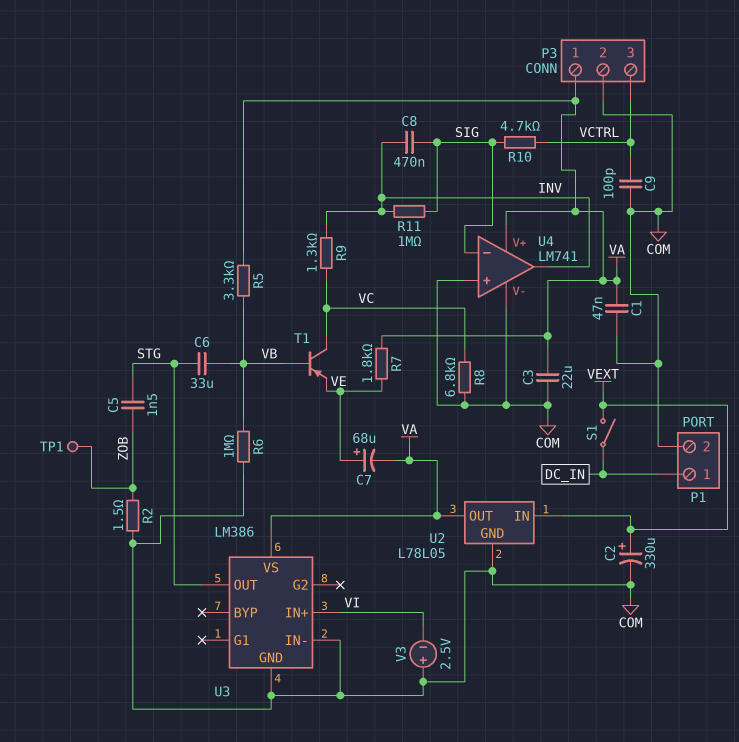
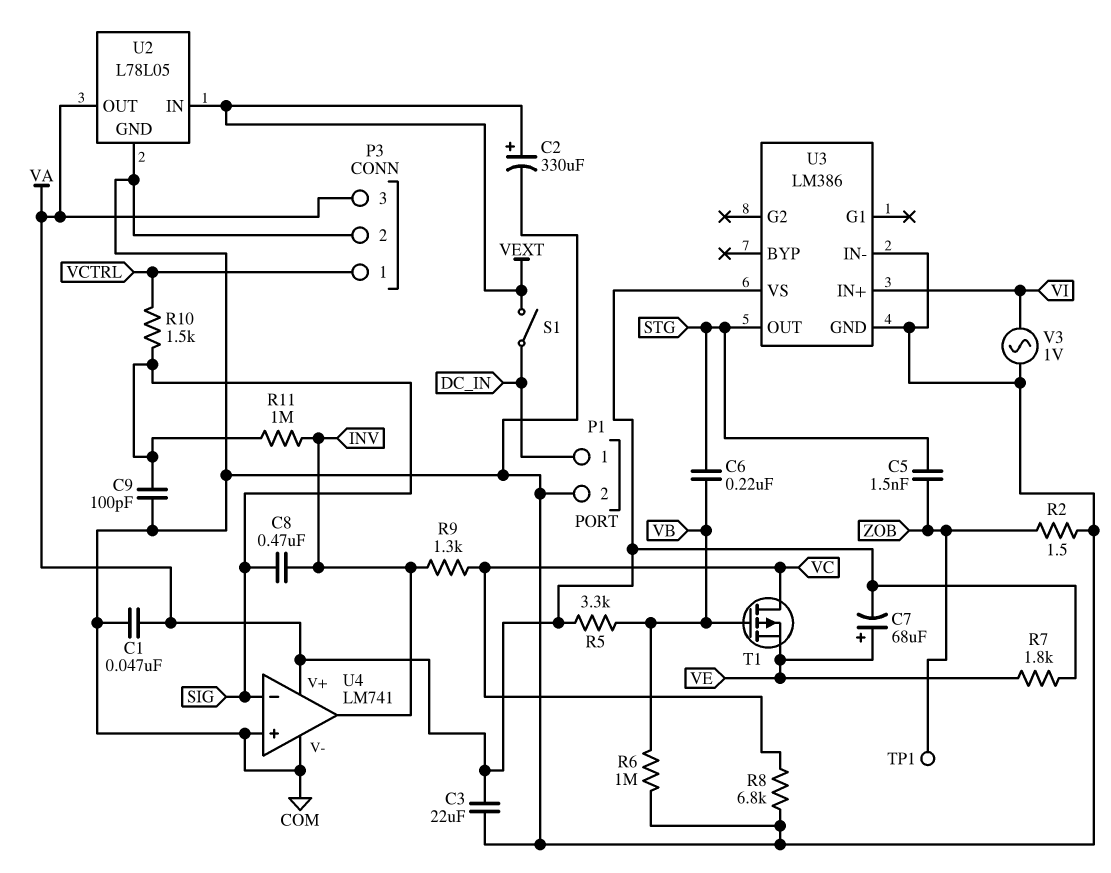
C6: 33uF (STG, VB) -> 220nF (STG, VB)
C9: 100pF (COM, VCTRL) -> 100pF (COM, SIG)
P3 pin 1: VA -> VCTRL
P3 pin 3: VCTRL -> VA
R10: 4.7k (SIG, VCTRL) -> 1.5k (SIG, VCTRL)
T1: PNP (B VB, C VC, E VE) -> PMOS (G VB, D VC, S VE)
V3: 2.5V (plus COM, minus VI) -> AC 1V (COM, VI)

